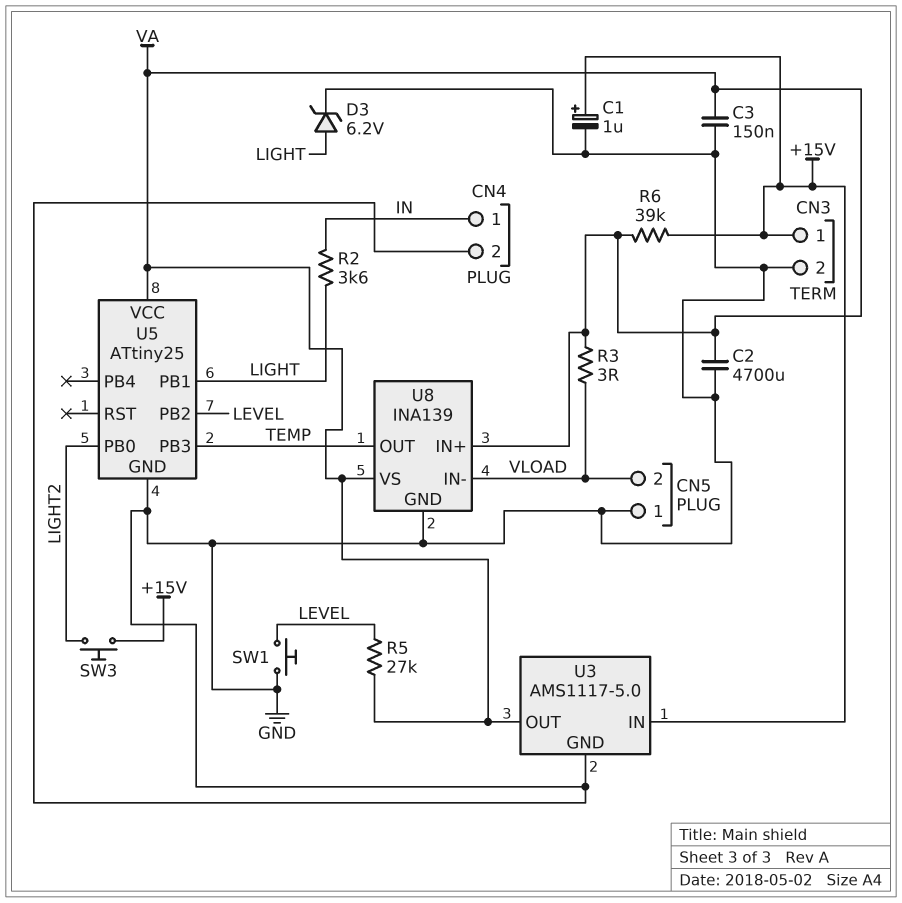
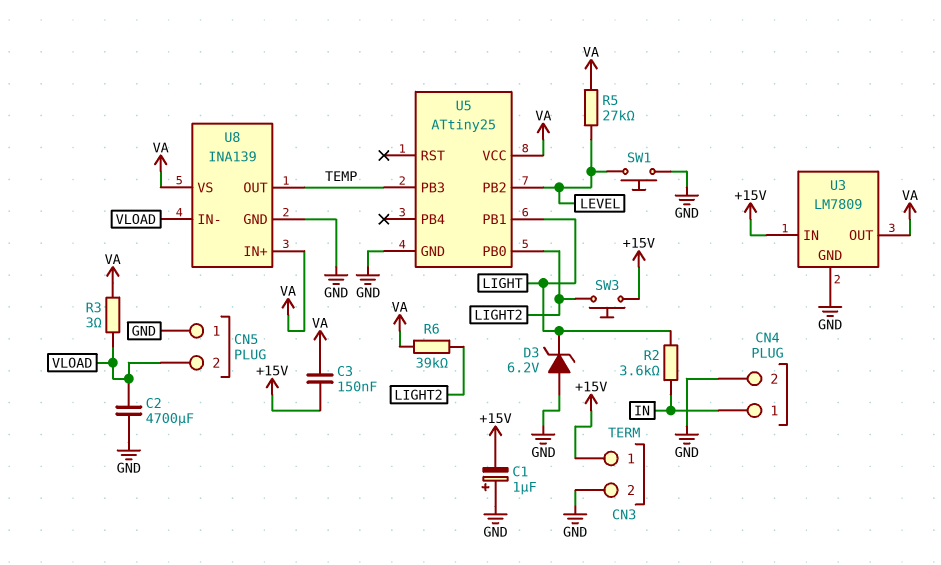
C1: 1uF (plus +15V, minus GND) -> 1uF (plus GND, minus +15V)
C2: 4700uF (GND, VA) -> 4700uF (GND, VLOAD)
C3: 150nF (GND, VA) -> 150nF (+15V, VA)
D3: zener 6.2V (A LIGHT, K GND) -> zener 6.2V (A GND, K LIGHT)
R6: 39k (+15V, VA) -> 39k (LIGHT2, VA)
U3: AMS1117-5.0 -> LM7809

